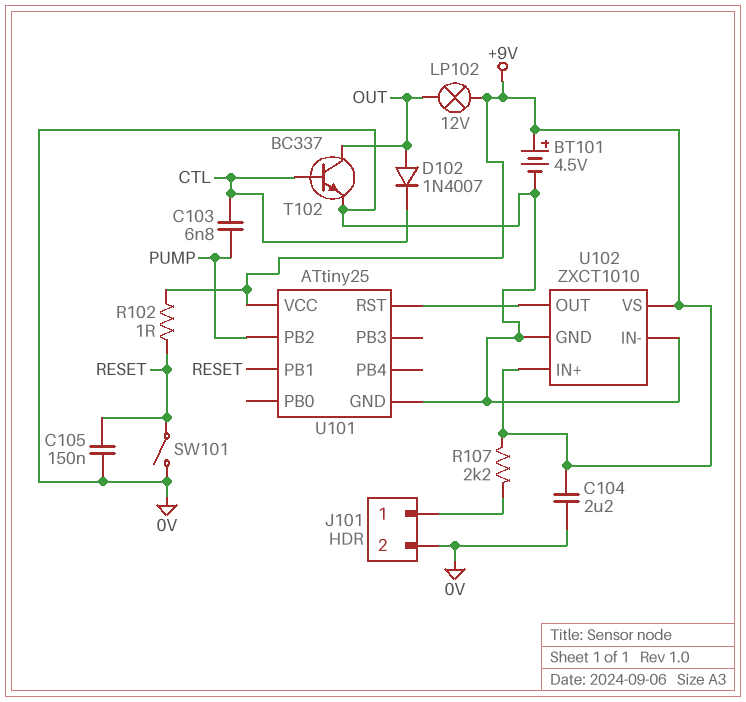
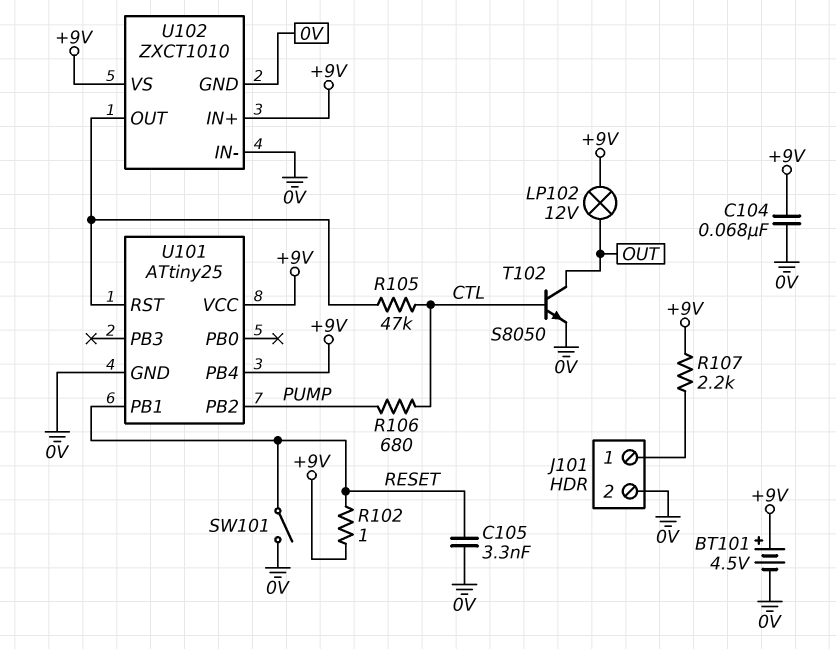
C103: 6.8nF (CTL, PUMP) -> none
C104: 2.2uF (+9V, 0V) -> 68nF (+9V, 0V)
C105: 150nF (0V, RESET) -> 3.3nF (0V, RESET)
D102: diode 1N4007 (A OUT, K CTL) -> none
R105: none -> 47k (CTL, U101/RST)
R106: none -> 680 (CTL, PUMP)
T102: NPN BC337 (B CTL, C OUT, E 0V) -> NPN S8050 (B CTL, C OUT, E 0V)
U101 pin PB4: none -> +9V

